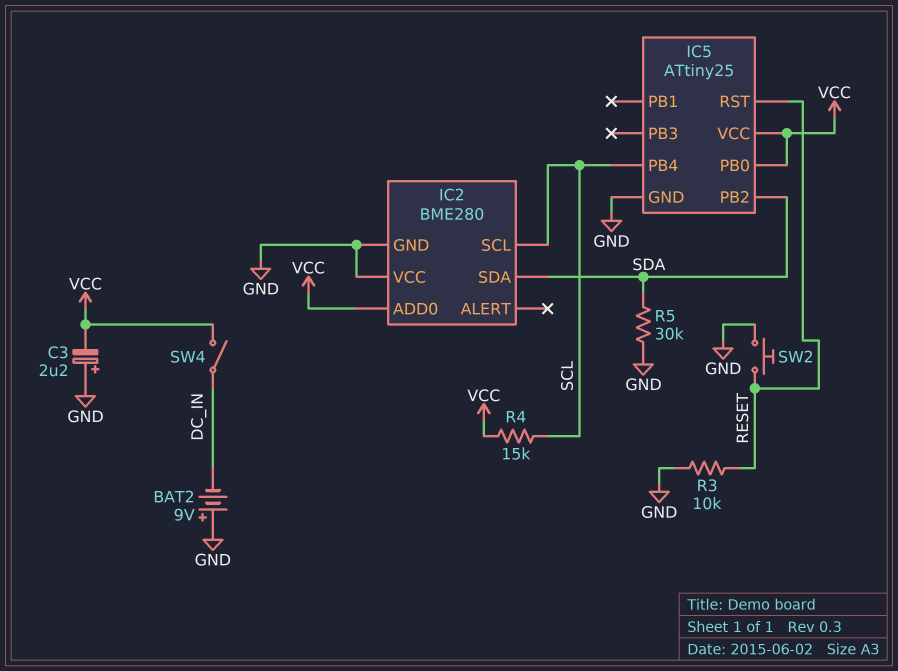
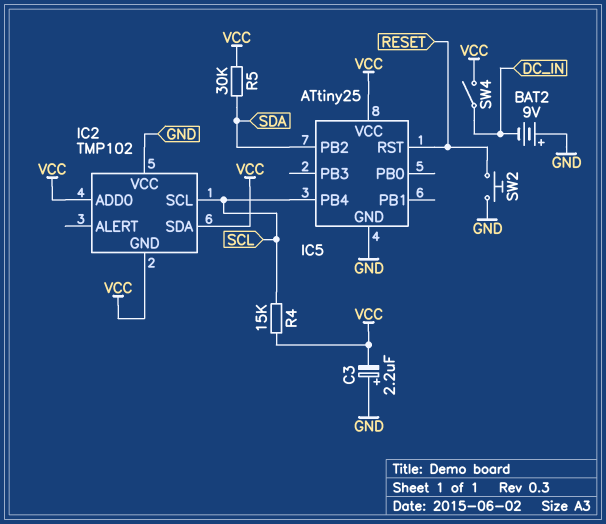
IC2: BME280 -> TMP102
IC2 pin GND: GND -> VCC
IC2 pin SDA: SDA -> VCC
IC5 pin PB0: VCC -> none
R3: 10k (GND, RESET) -> none
R5: 30k (GND, SDA) -> 30k (SDA, VCC)

